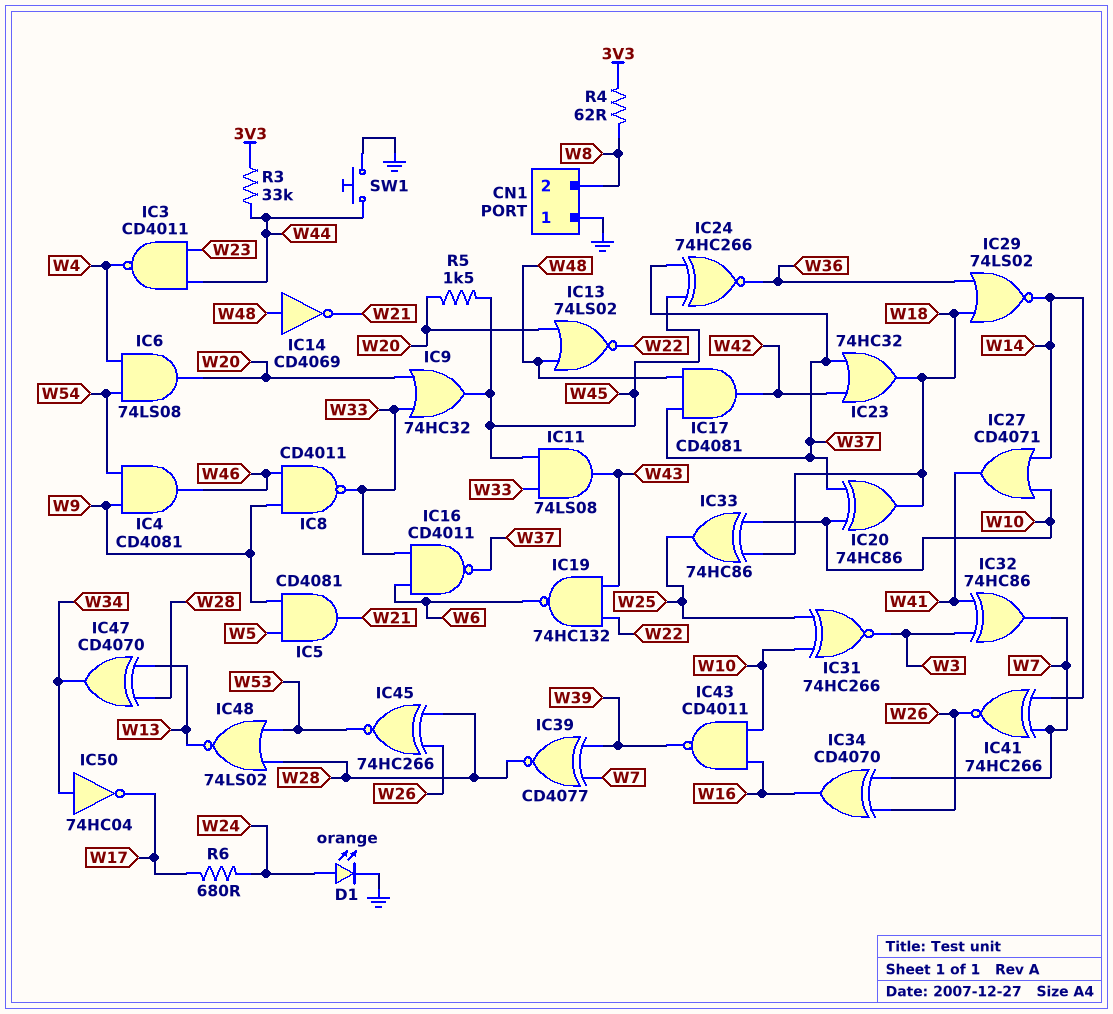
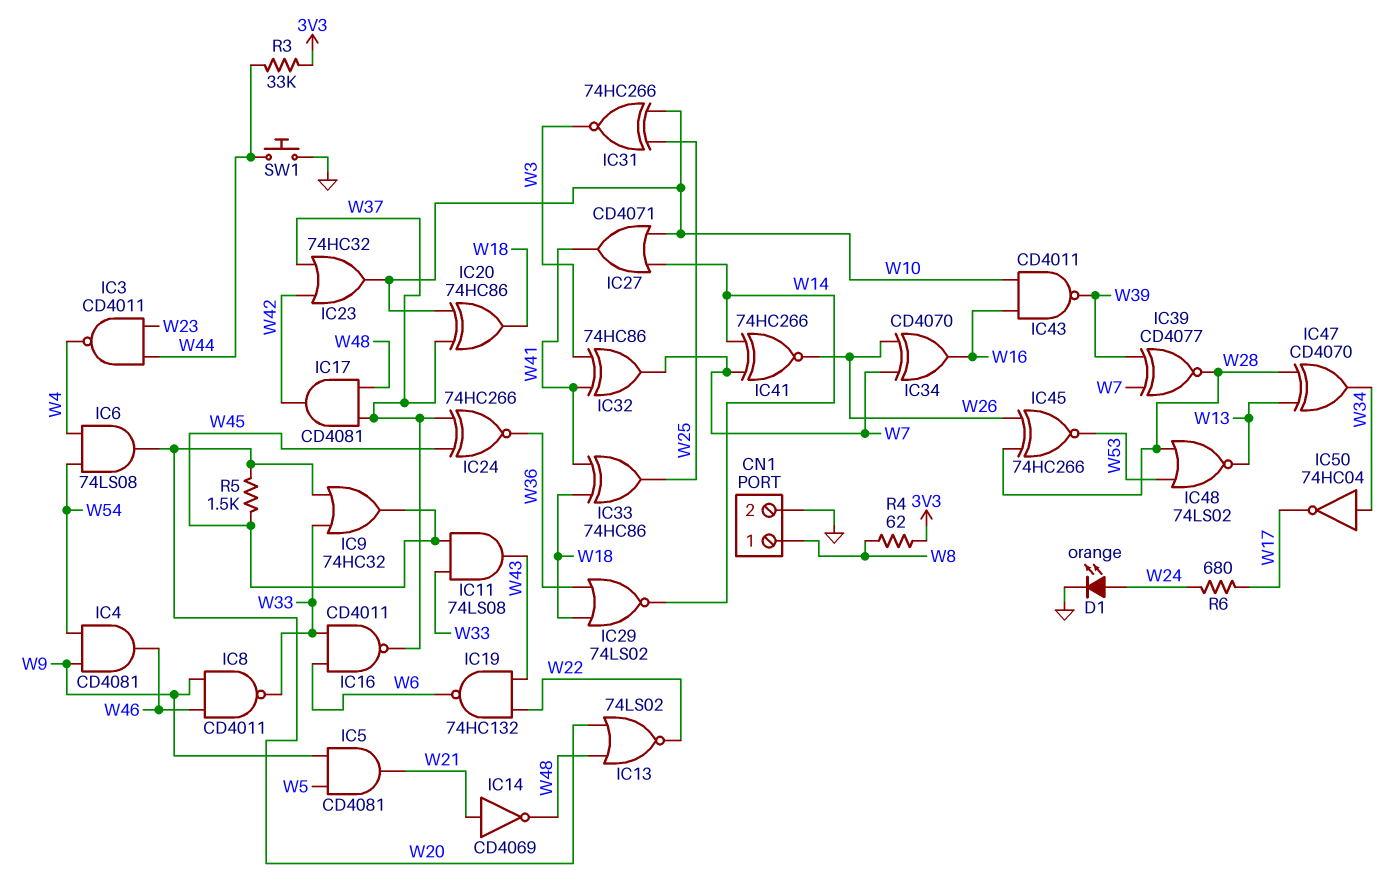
CN1 pin 1: GND -> W8
CN1 pin 2: W8 -> GND
IC14: NOT CD4069 (in W48, out W21) -> NOT CD4069 (in W21, out W48)
IC23: OR 74HC32 (in W37, in W42, out W18) -> OR 74HC32 (in W37, in W42, out W10)
IC33: XOR 74HC86 (in W10, in W18, out W25) -> XOR 74HC86 (in W18, in W41, out W25)

